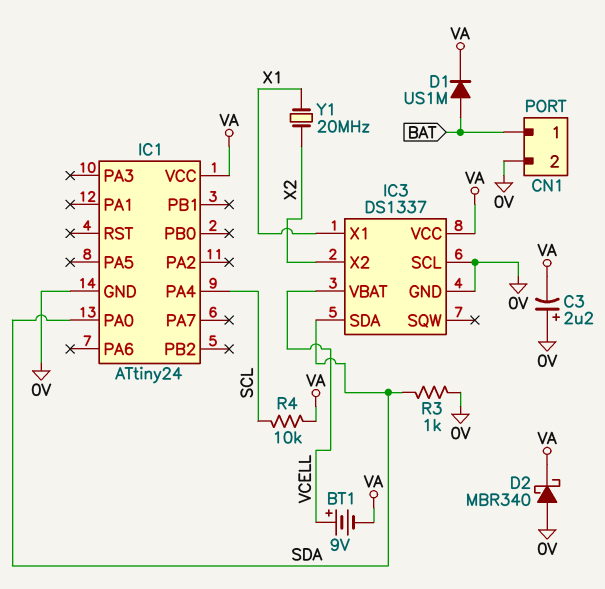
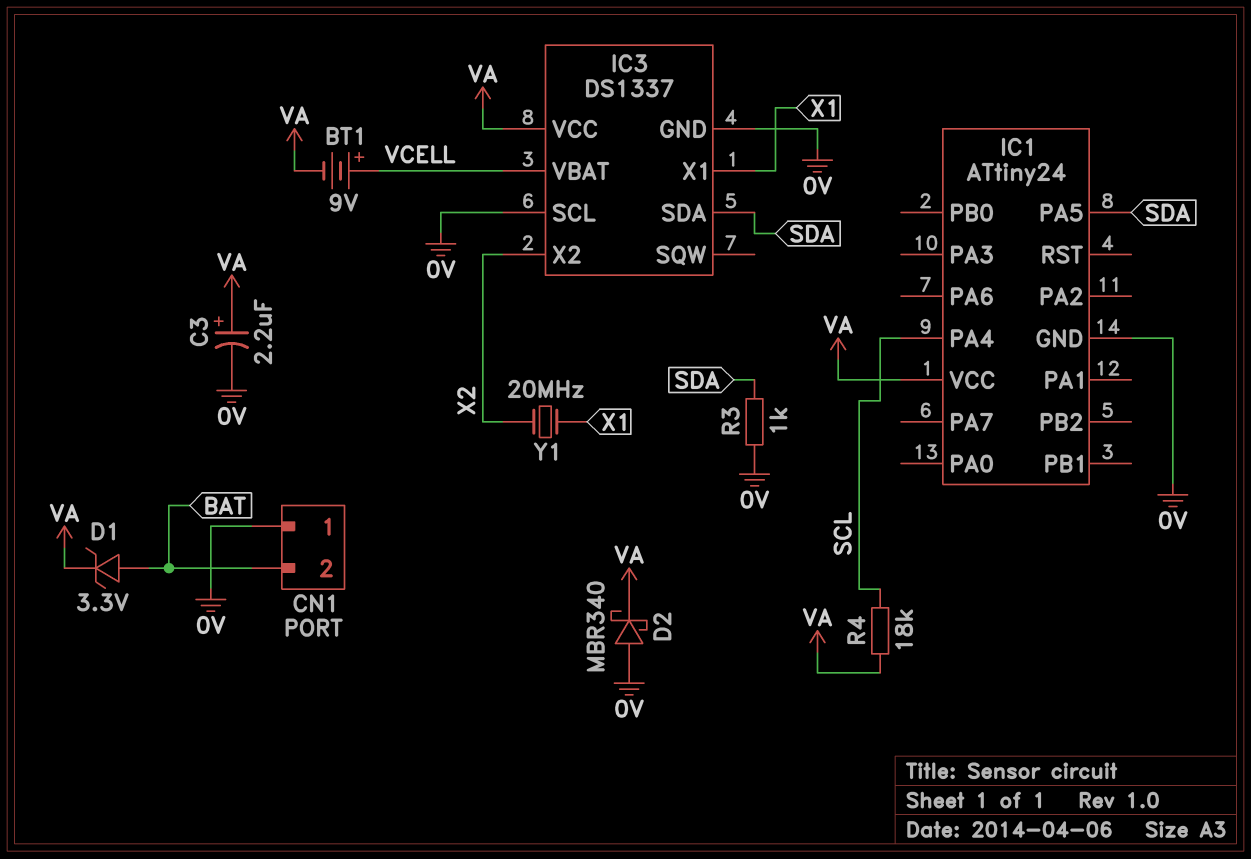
C3: 2.2uF (plus 0V, minus VA) -> 2.2uF (plus VA, minus 0V)
CN1 pin 1: BAT -> 0V
CN1 pin 2: 0V -> BAT
D1: diode US1M (A BAT, K VA) -> zener 3.3V (A BAT, K VA)
IC1 pin PA0: SDA -> none
IC1 pin PA5: none -> SDA
R4: 10k (SCL, VA) -> 18k (SCL, VA)

